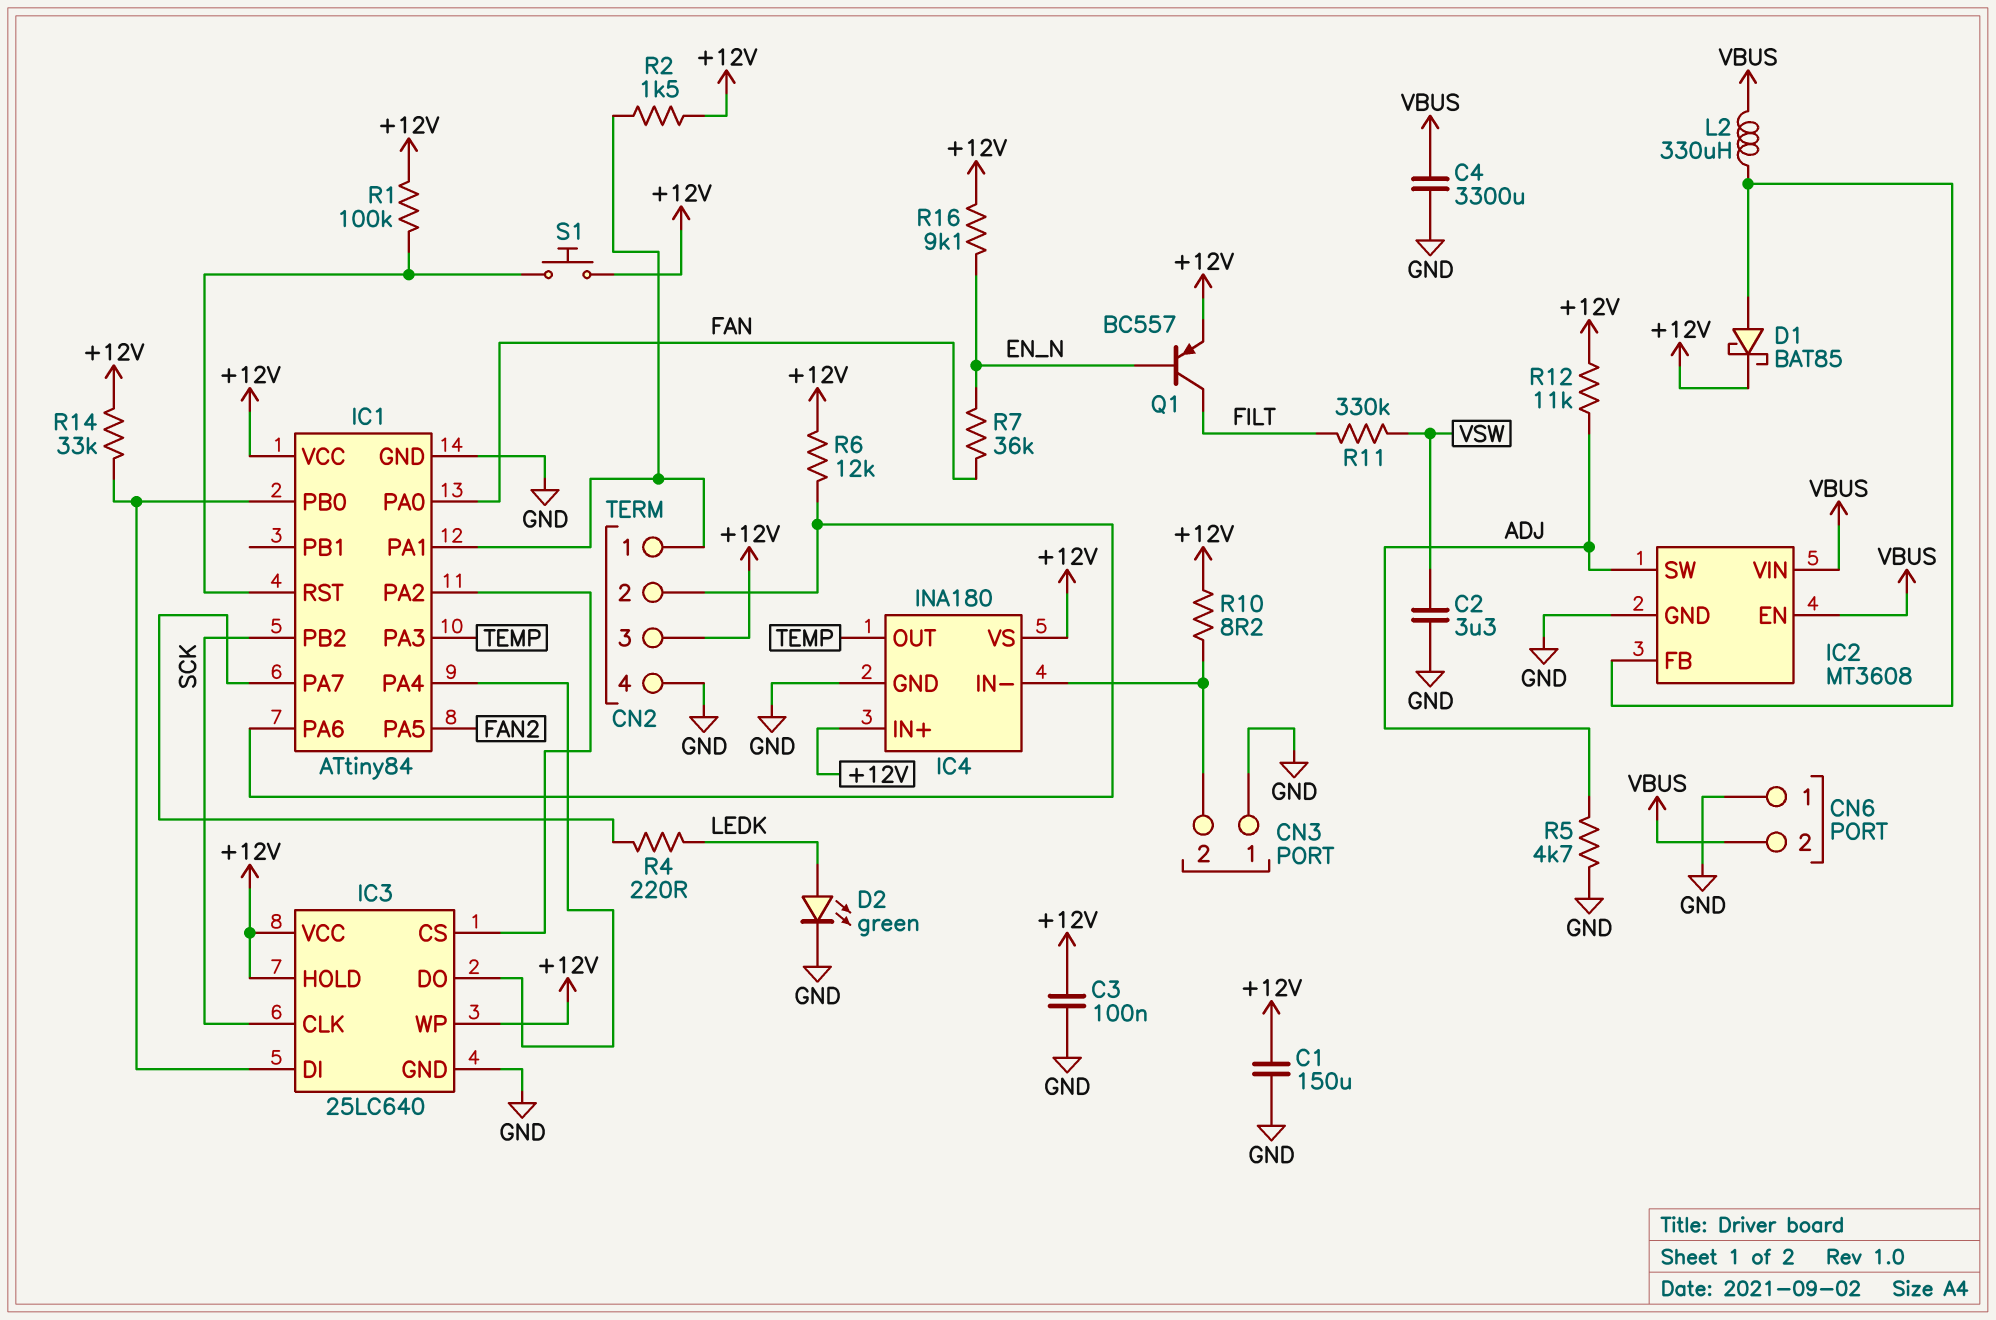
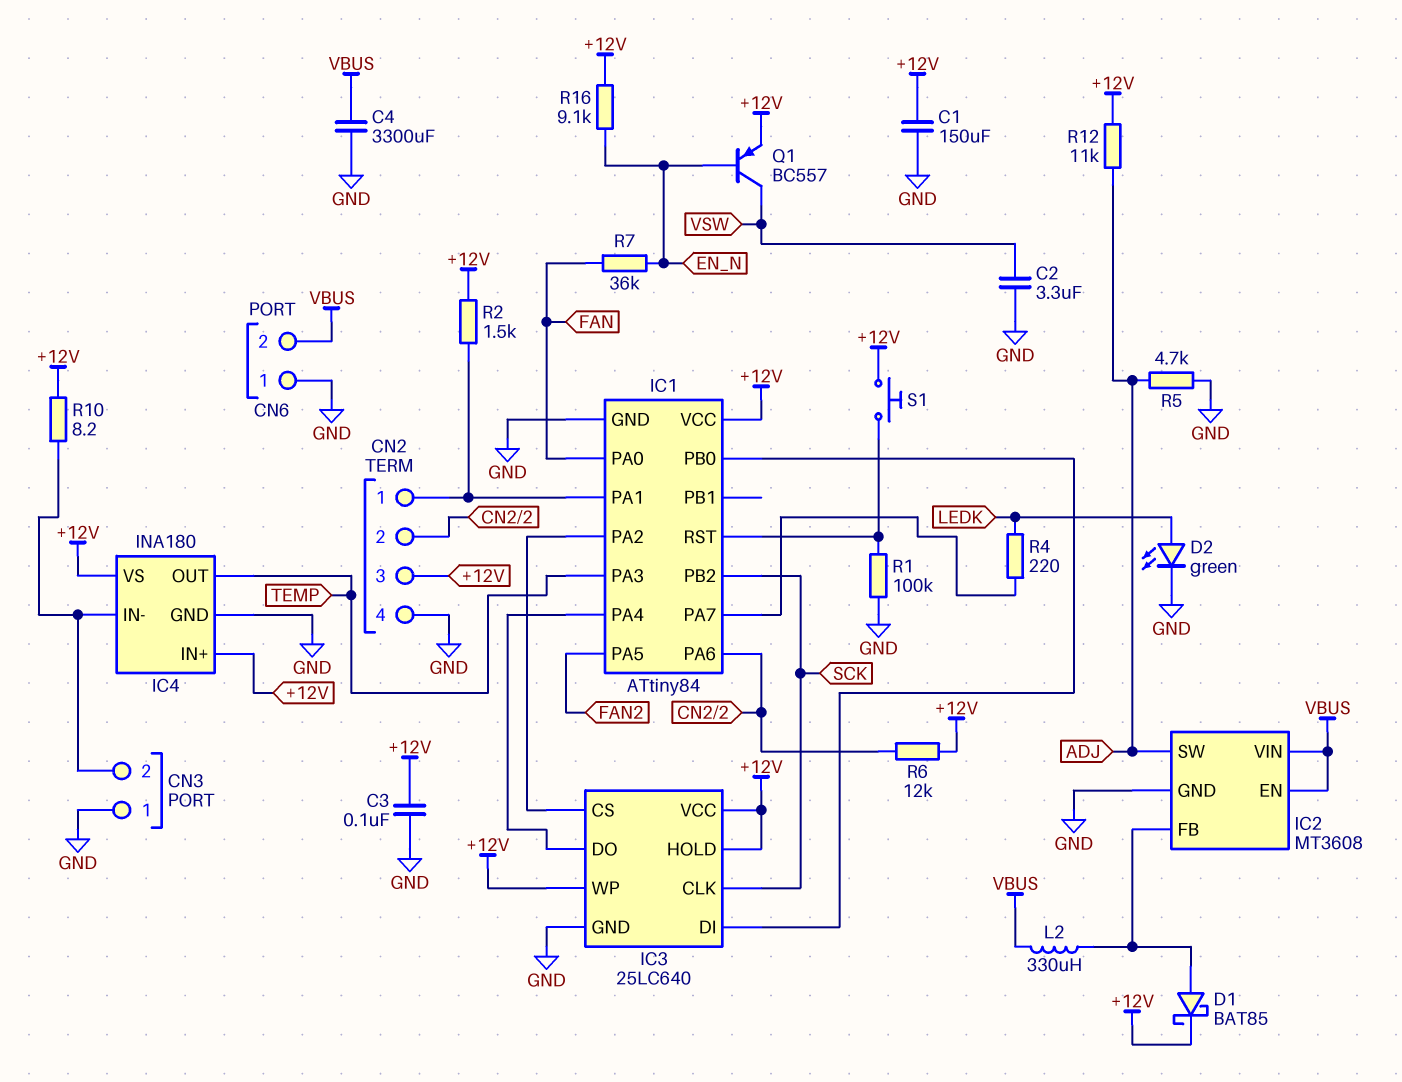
Q1: PNP BC557 (B EN_N, C FILT, E +12V) -> PNP BC557 (B EN_N, C VSW, E +12V)
R1: 100k (+12V, IC1/RST) -> 100k (GND, IC1/RST)
R11: 330k (FILT, VSW) -> none
R14: 33k (+12V, IC1/PB0) -> none

